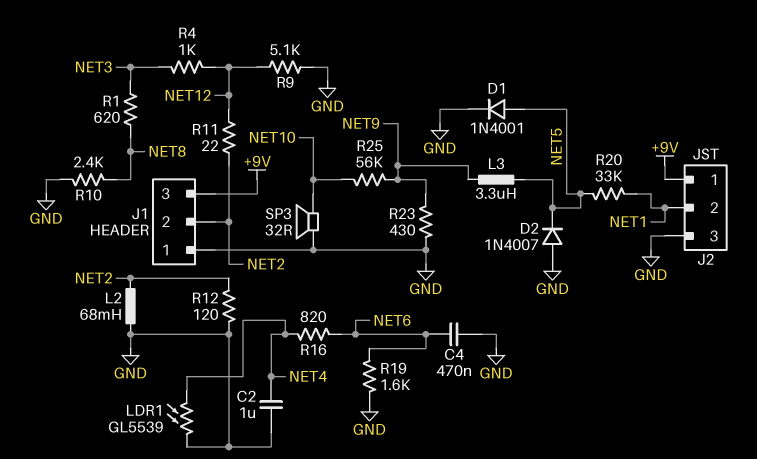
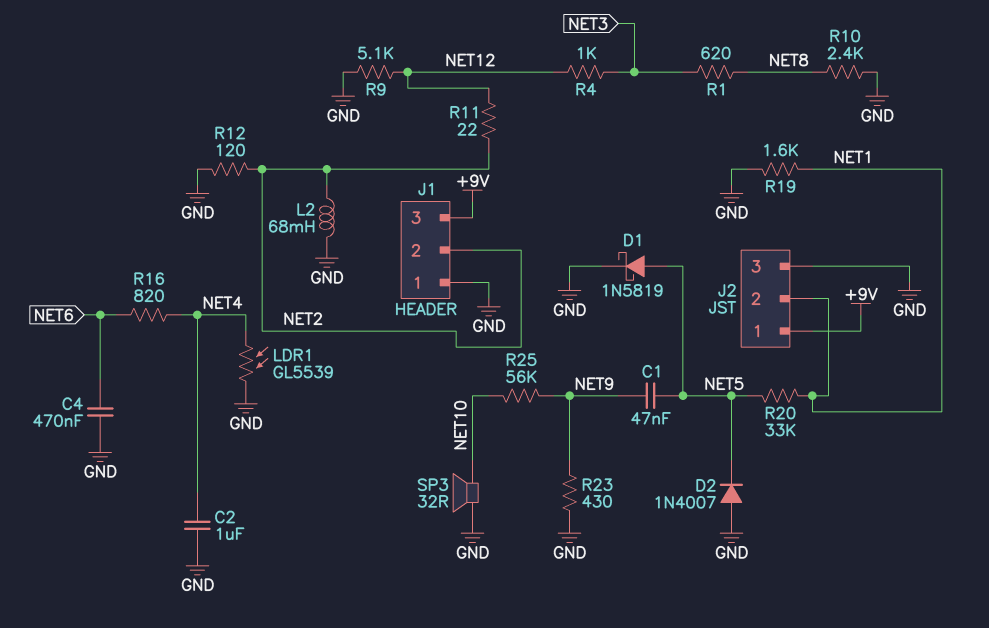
C1: none -> 47nF (NET5, NET9)
D1: diode 1N4001 (A NET5, K GND) -> schottky 1N5819 (A NET5, K GND)
L3: 3.3uH (NET5, NET9) -> none
R19: 1.6k (GND, NET6) -> 1.6k (GND, NET1)

